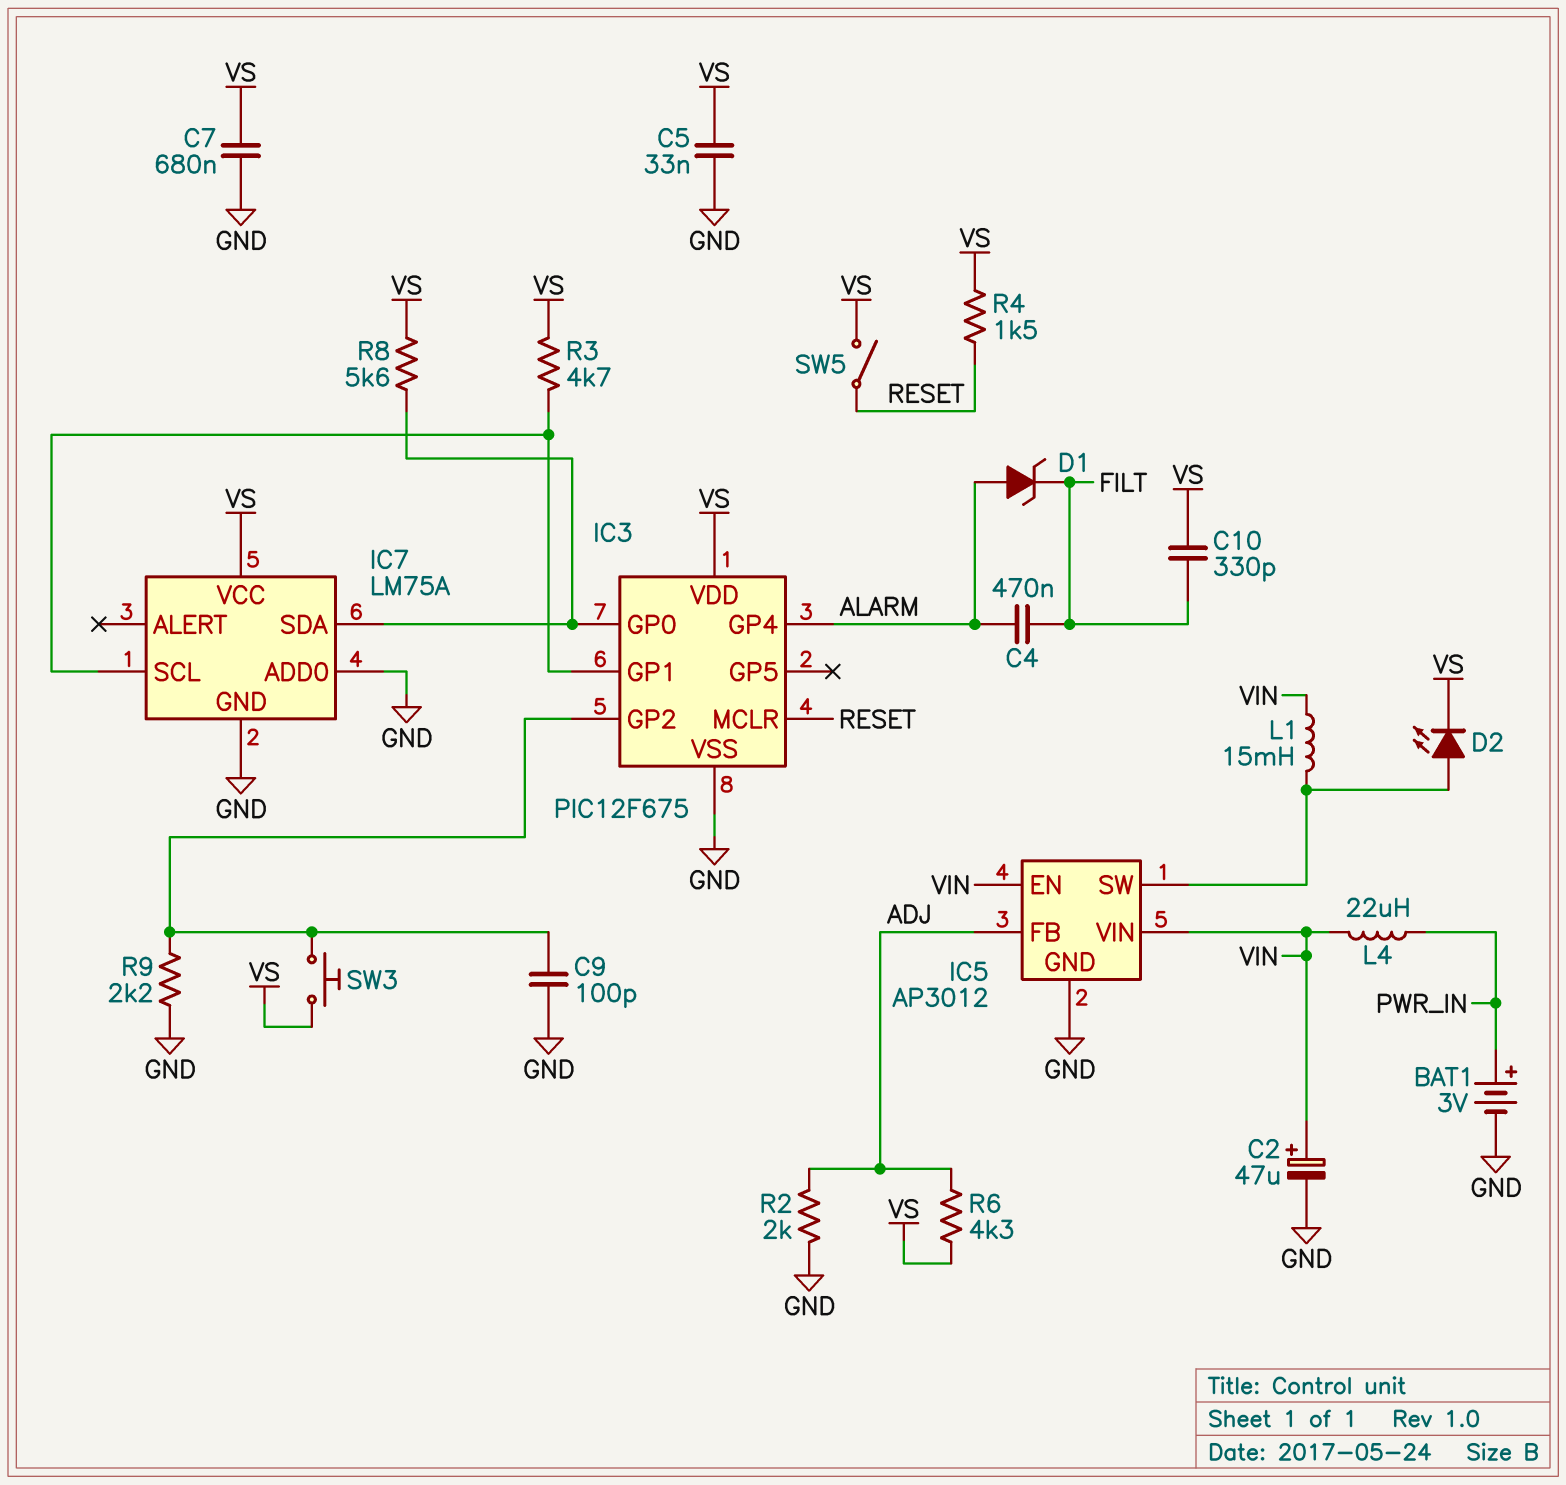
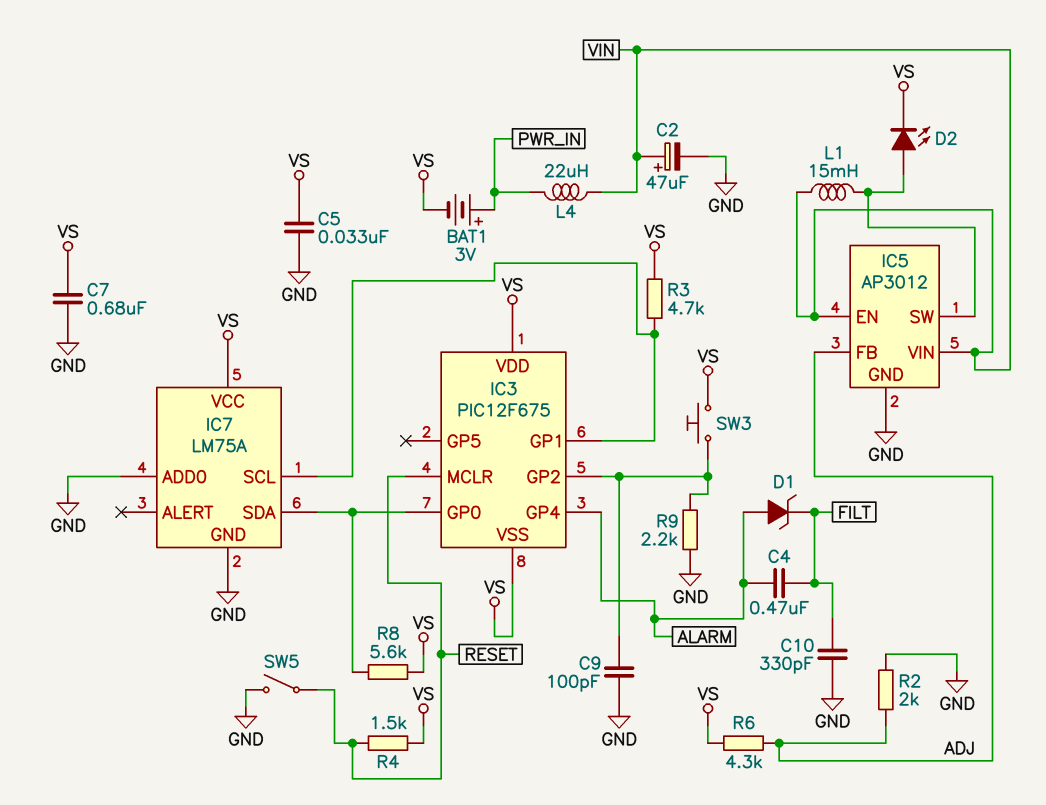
BAT1: 3V (plus PWR_IN, minus GND) -> 3V (plus PWR_IN, minus VS)
C10: 330pF (FILT, VS) -> 330pF (FILT, GND)
IC3 pin VSS: GND -> VS
SW5: switch (RESET, VS) -> switch (GND, RESET)

